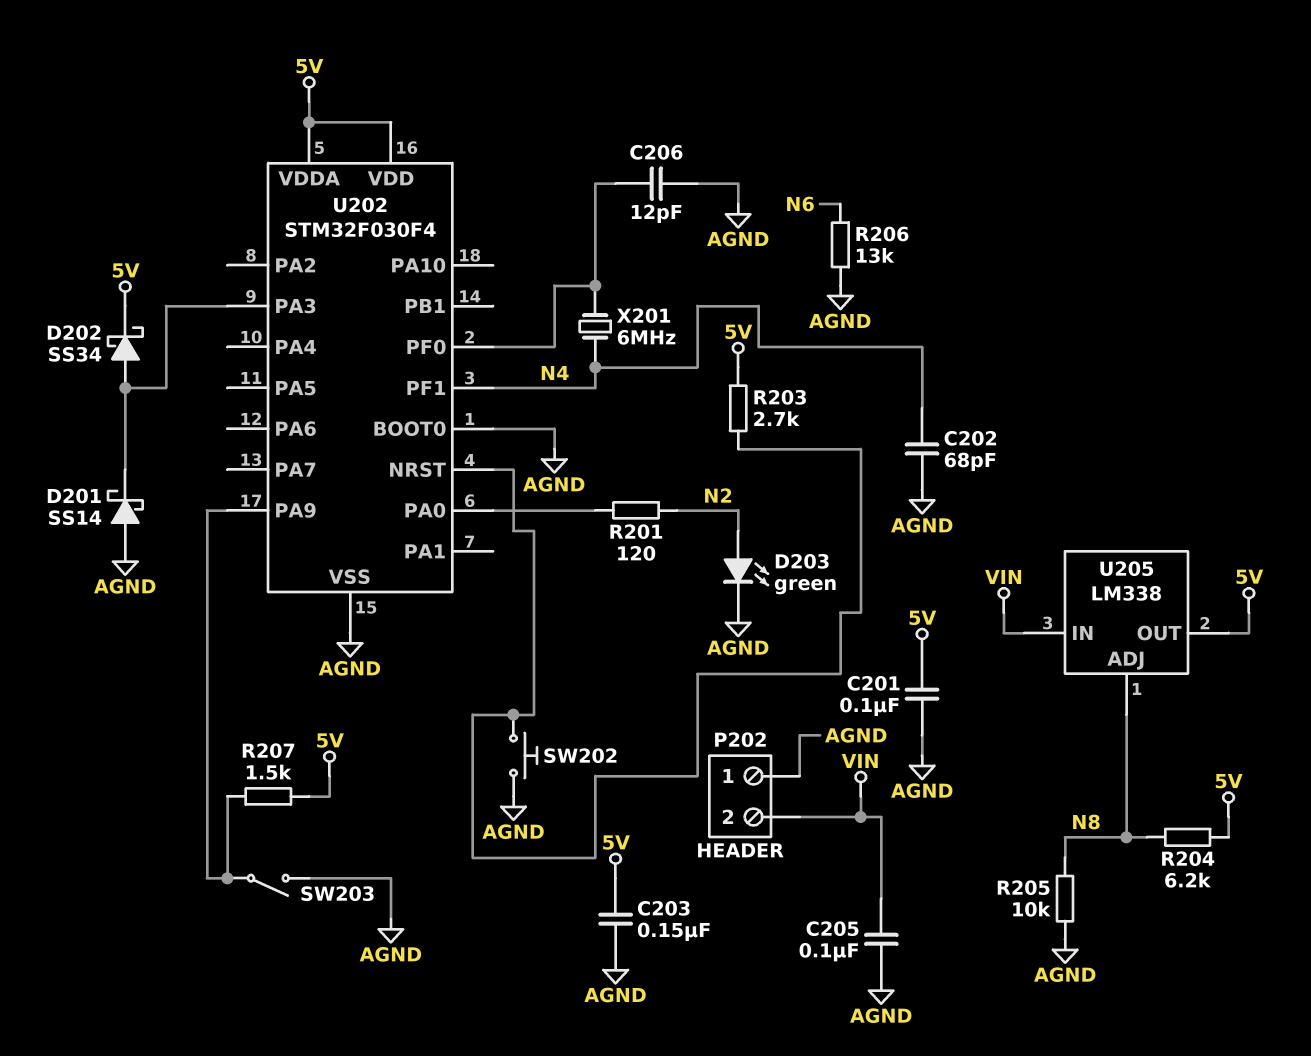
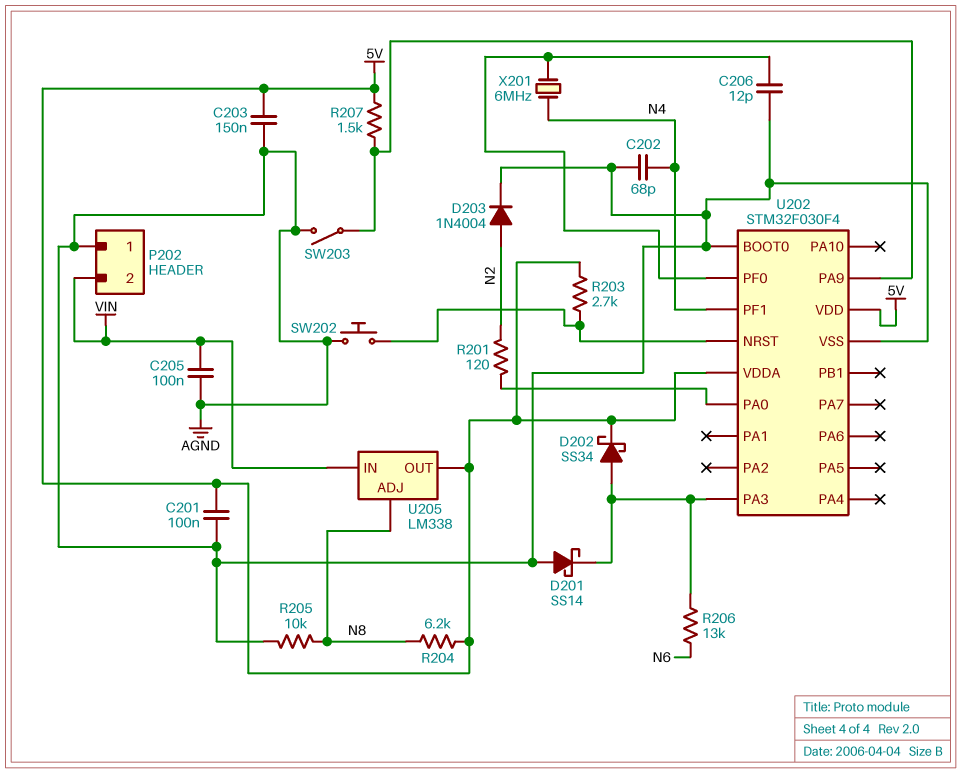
D203: LED green (A N2, K AGND) -> diode 1N4004 (A N2, K AGND)
R206: 13k (AGND, N6) -> 13k (N6, U202/PA3)

